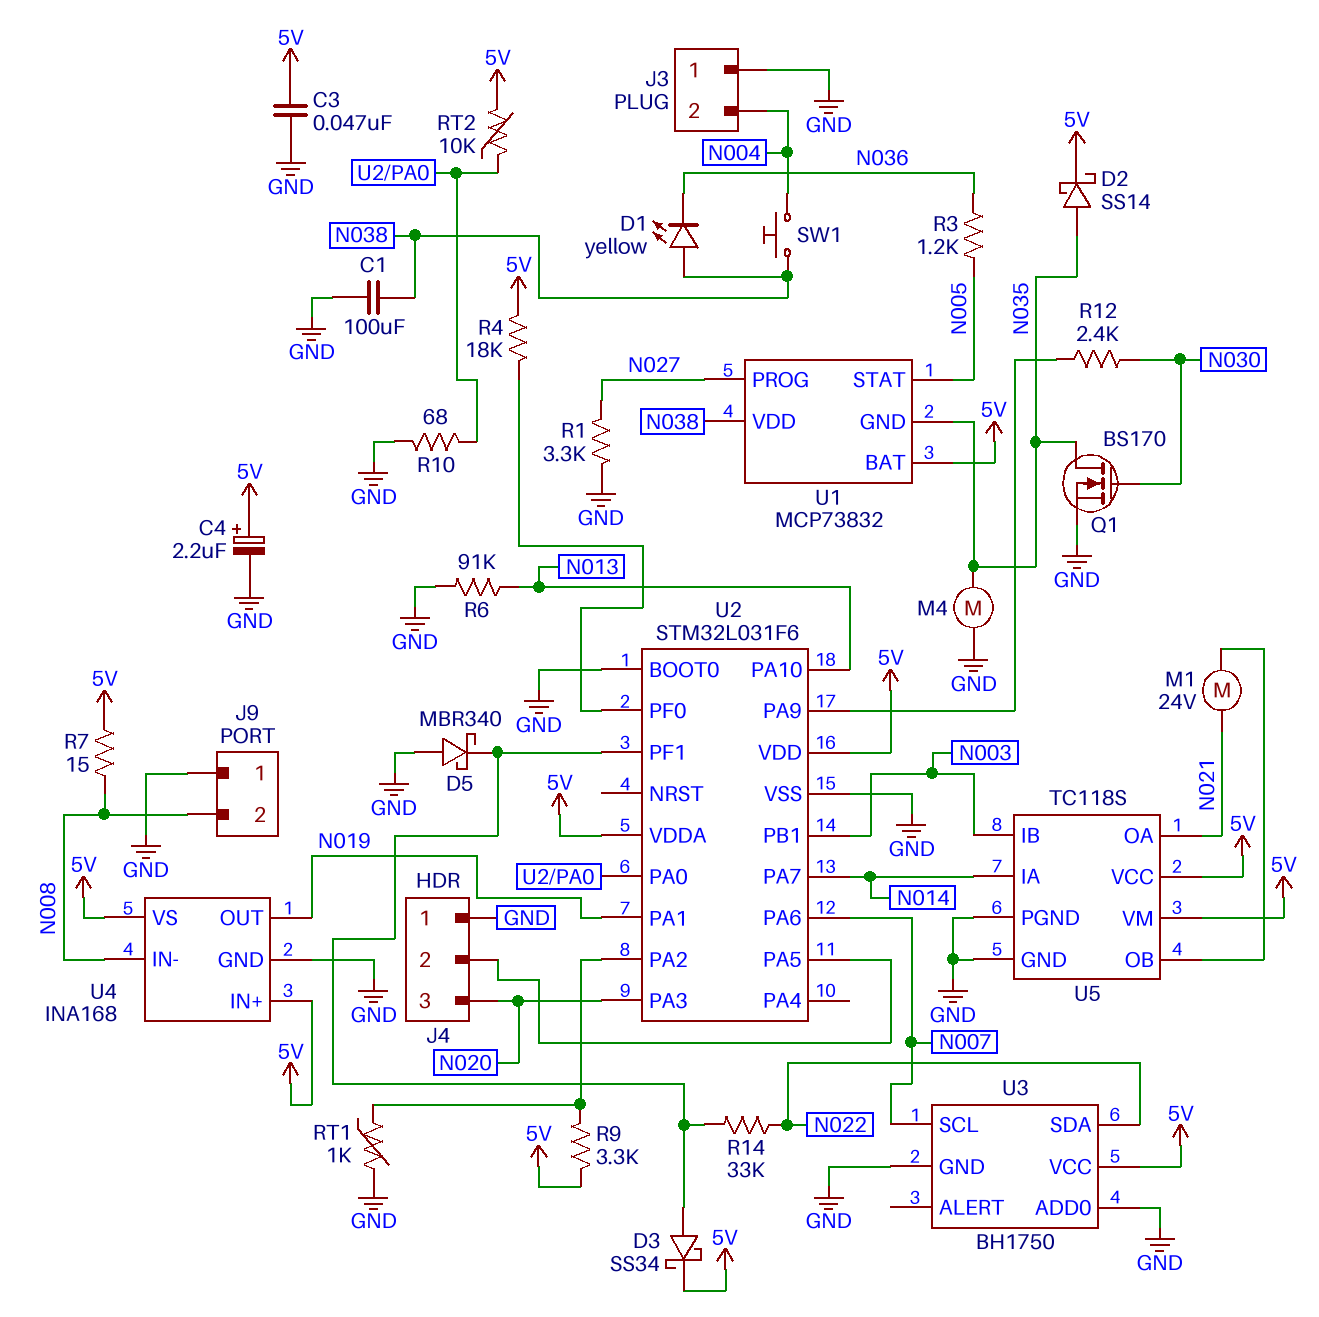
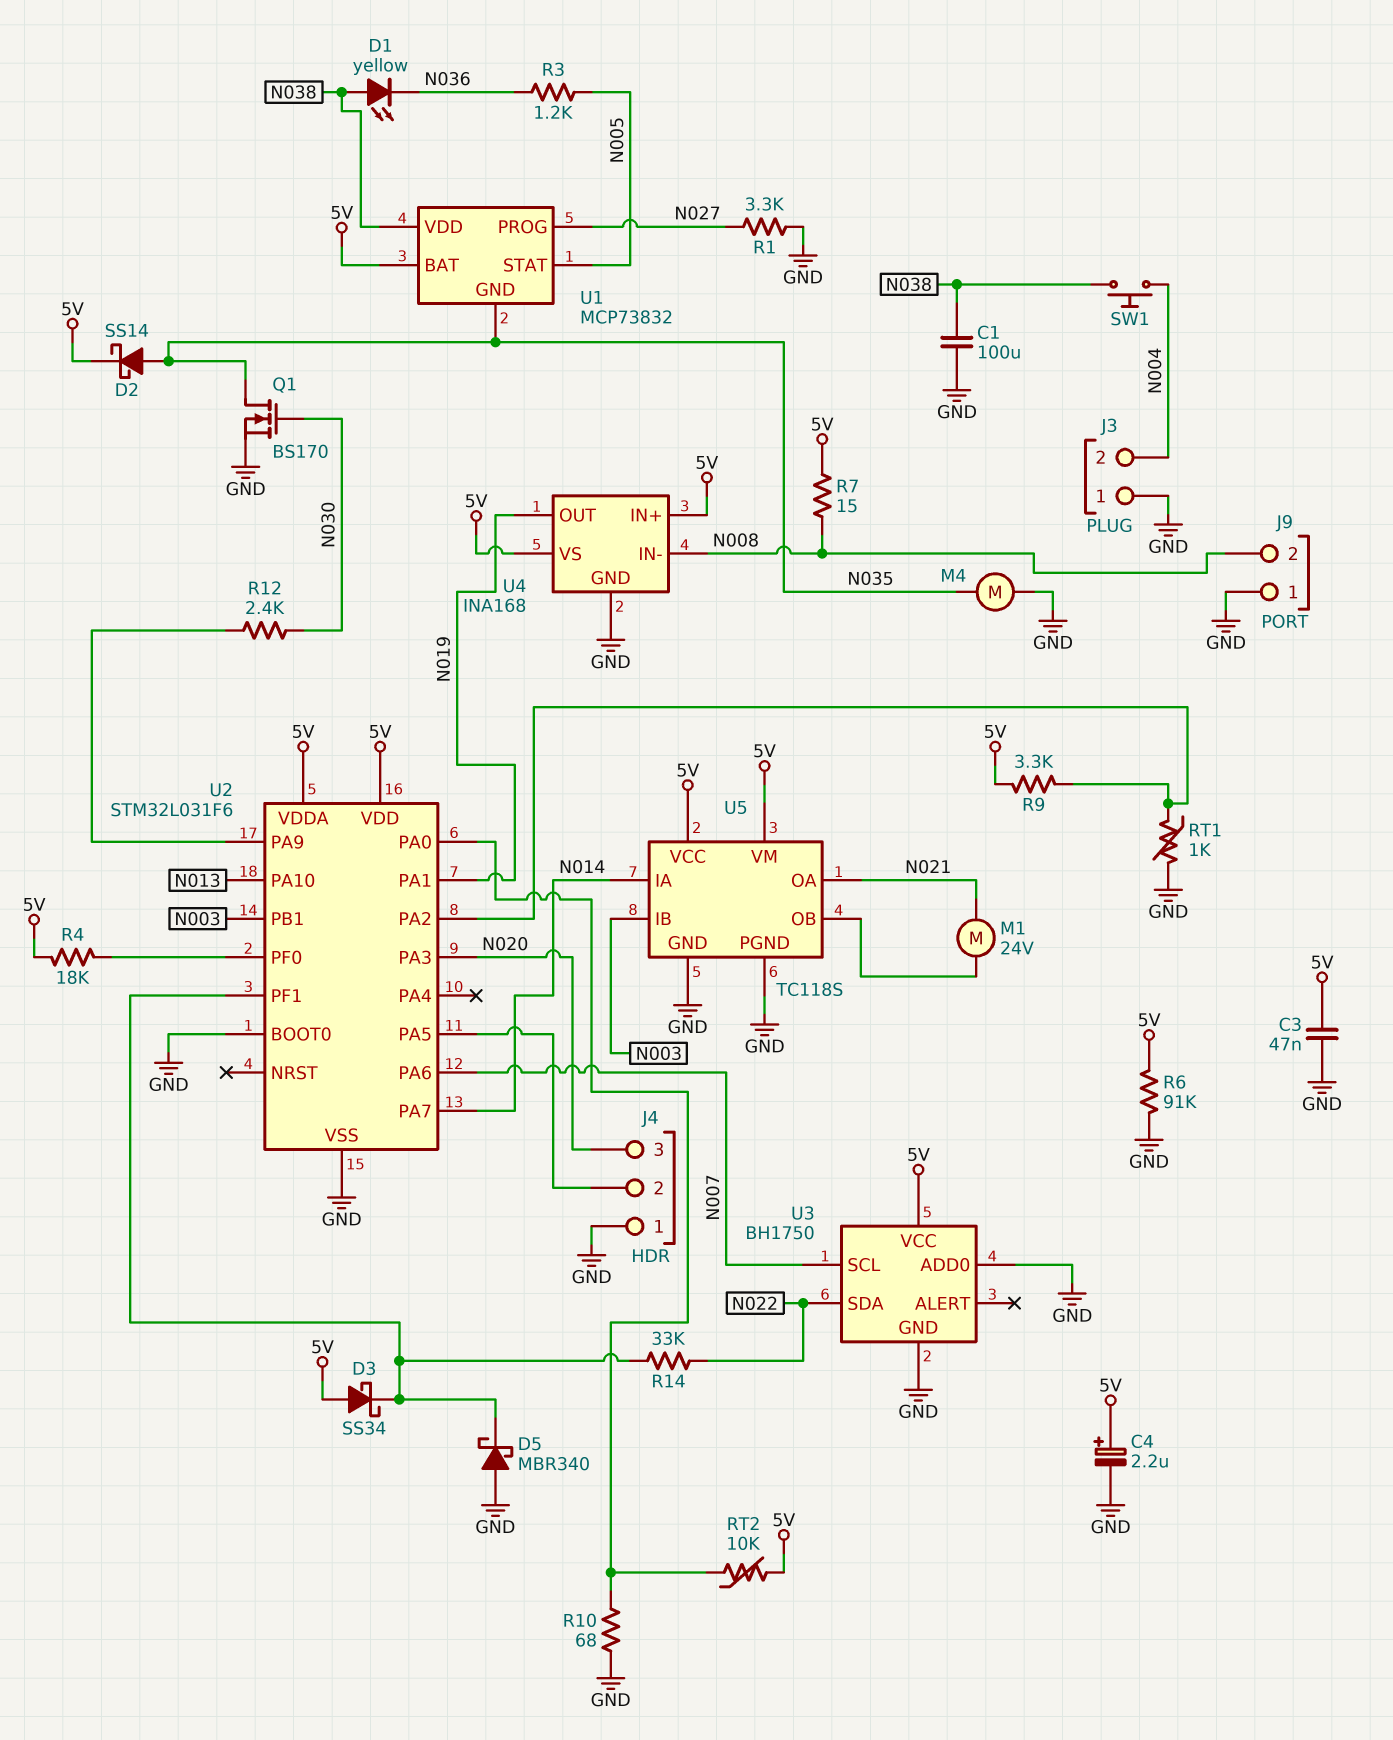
D3: schottky SS34 (A U2/PF1, K 5V) -> schottky SS34 (A 5V, K U2/PF1)
R6: 91k (GND, N013) -> 91k (5V, GND)

